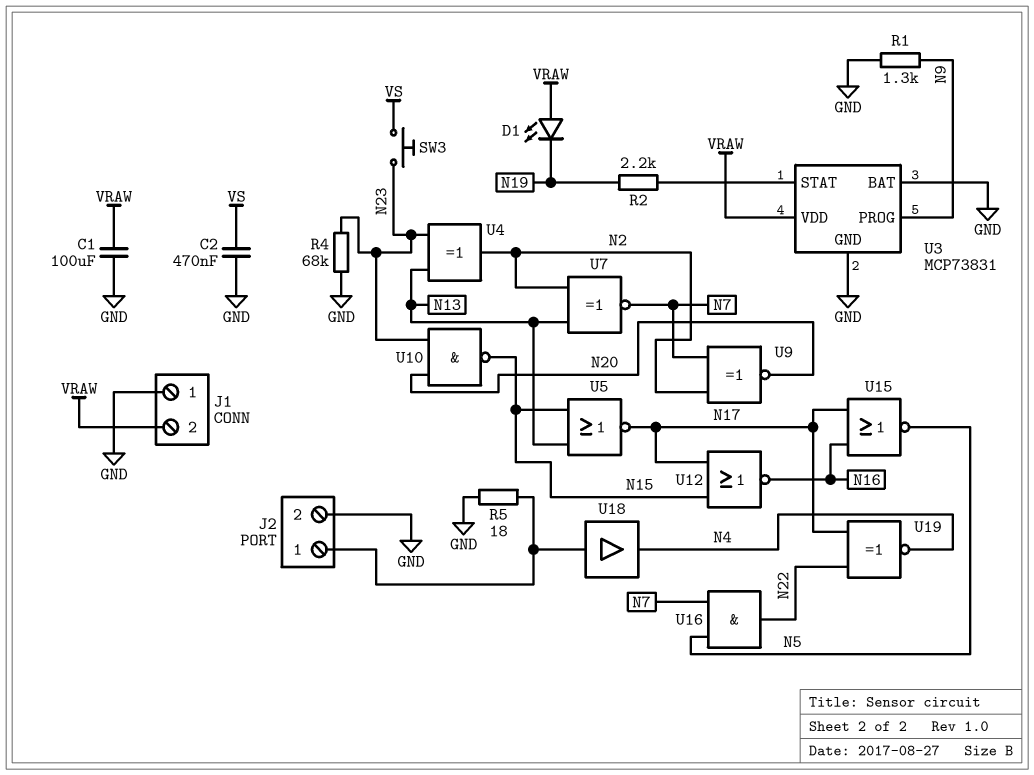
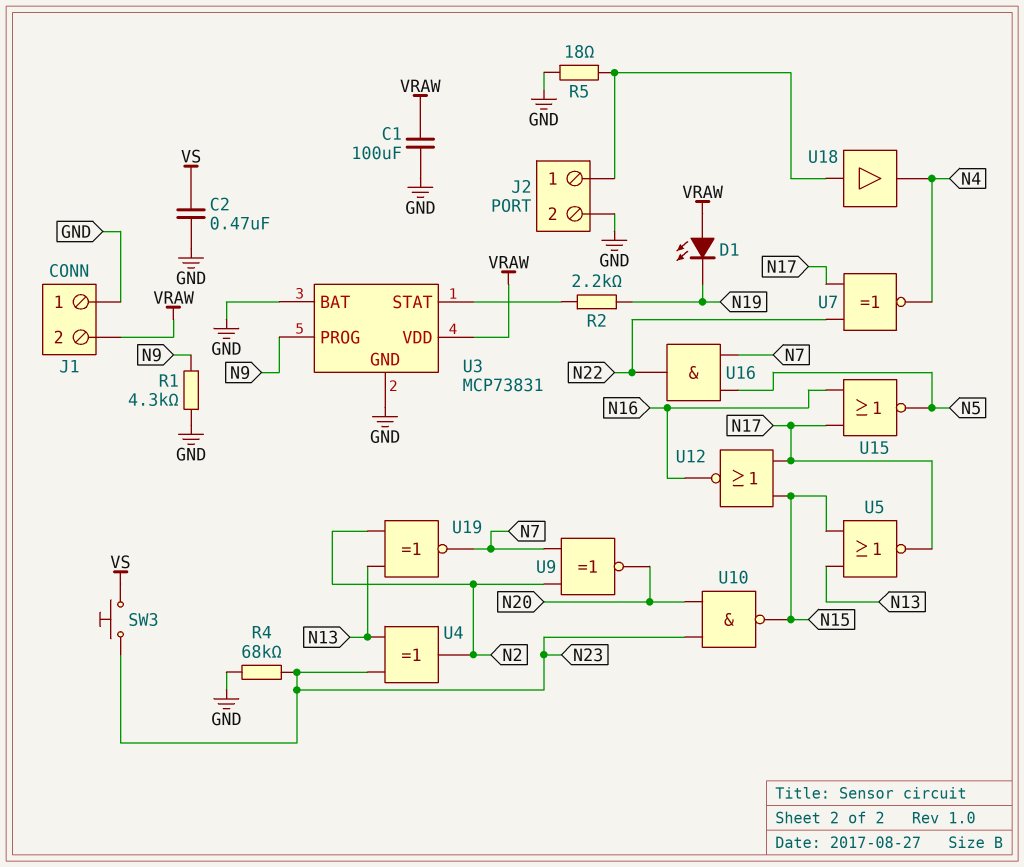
R1: 1.3k (GND, N9) -> 4.3k (GND, N9)
U7: XNOR (in N2, in N13, out N7) -> XNOR (in N17, in N22, out N4)
U19: XNOR (in N17, in N22, out N4) -> XNOR (in N2, in N13, out N7)

